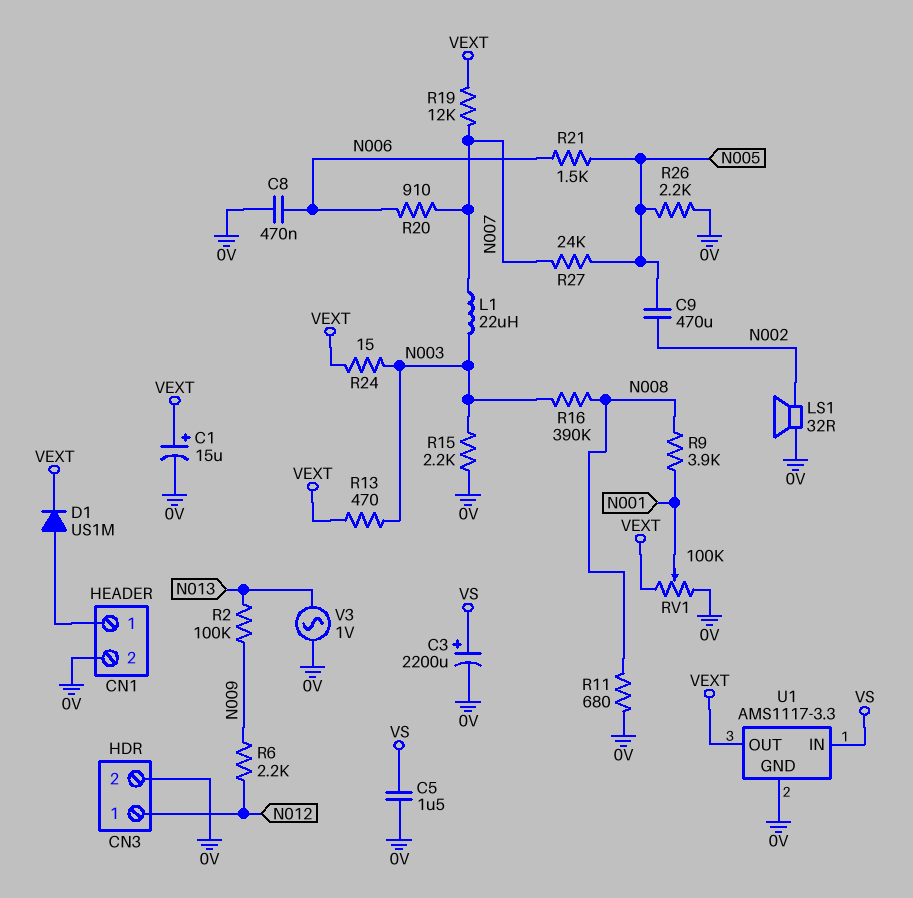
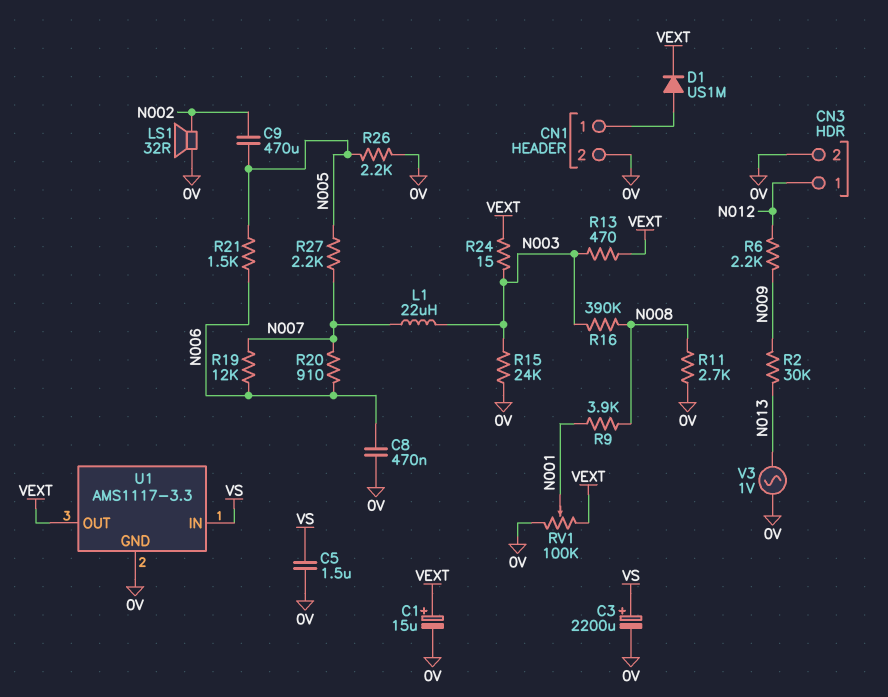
R2: 100k (N009, N013) -> 30k (N009, N013)
R11: 680 (0V, N008) -> 2.7k (0V, N008)
R15: 2.2k (0V, N003) -> 24k (0V, N003)
R19: 12k (N007, VEXT) -> 12k (N006, N007)
R27: 24k (N005, N007) -> 2.2k (N005, N007)

